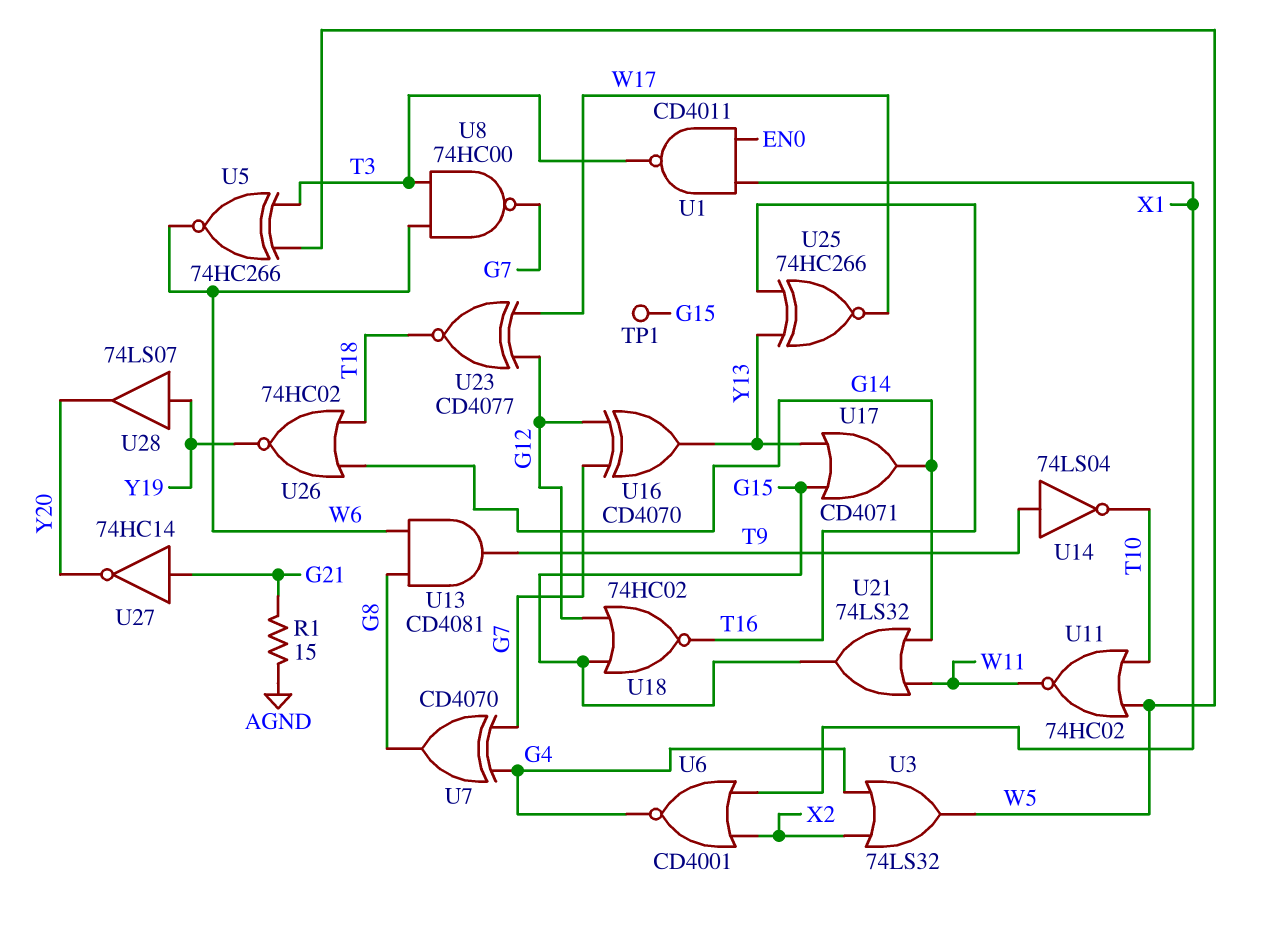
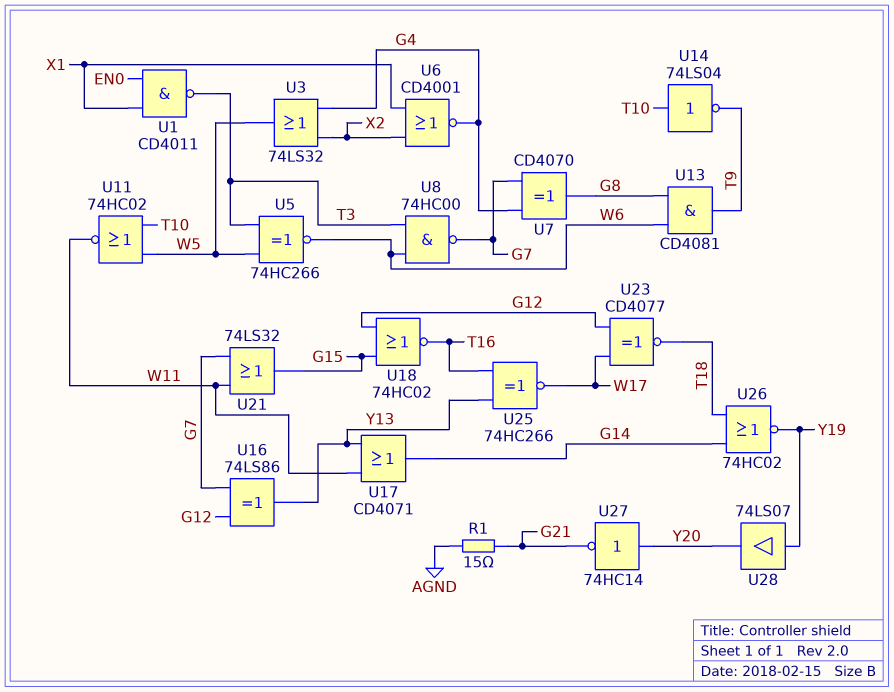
TP1: test point (G15) -> none
U14: NOT 74LS04 (in T9, out T10) -> NOT 74LS04 (in T10, out T9)
U16: XOR CD4070 (in G7, in G12, out Y13) -> XOR 74LS86 (in G7, in G12, out Y13)
U17: OR CD4071 (in G15, in Y13, out G14) -> OR CD4071 (in W11, in Y13, out G14)
U21: OR 74LS32 (in G14, in W11, out G15) -> OR 74LS32 (in G7, in W11, out G15)
U27: NOT 74HC14 (in G21, out Y20) -> NOT 74HC14 (in Y20, out G21)

